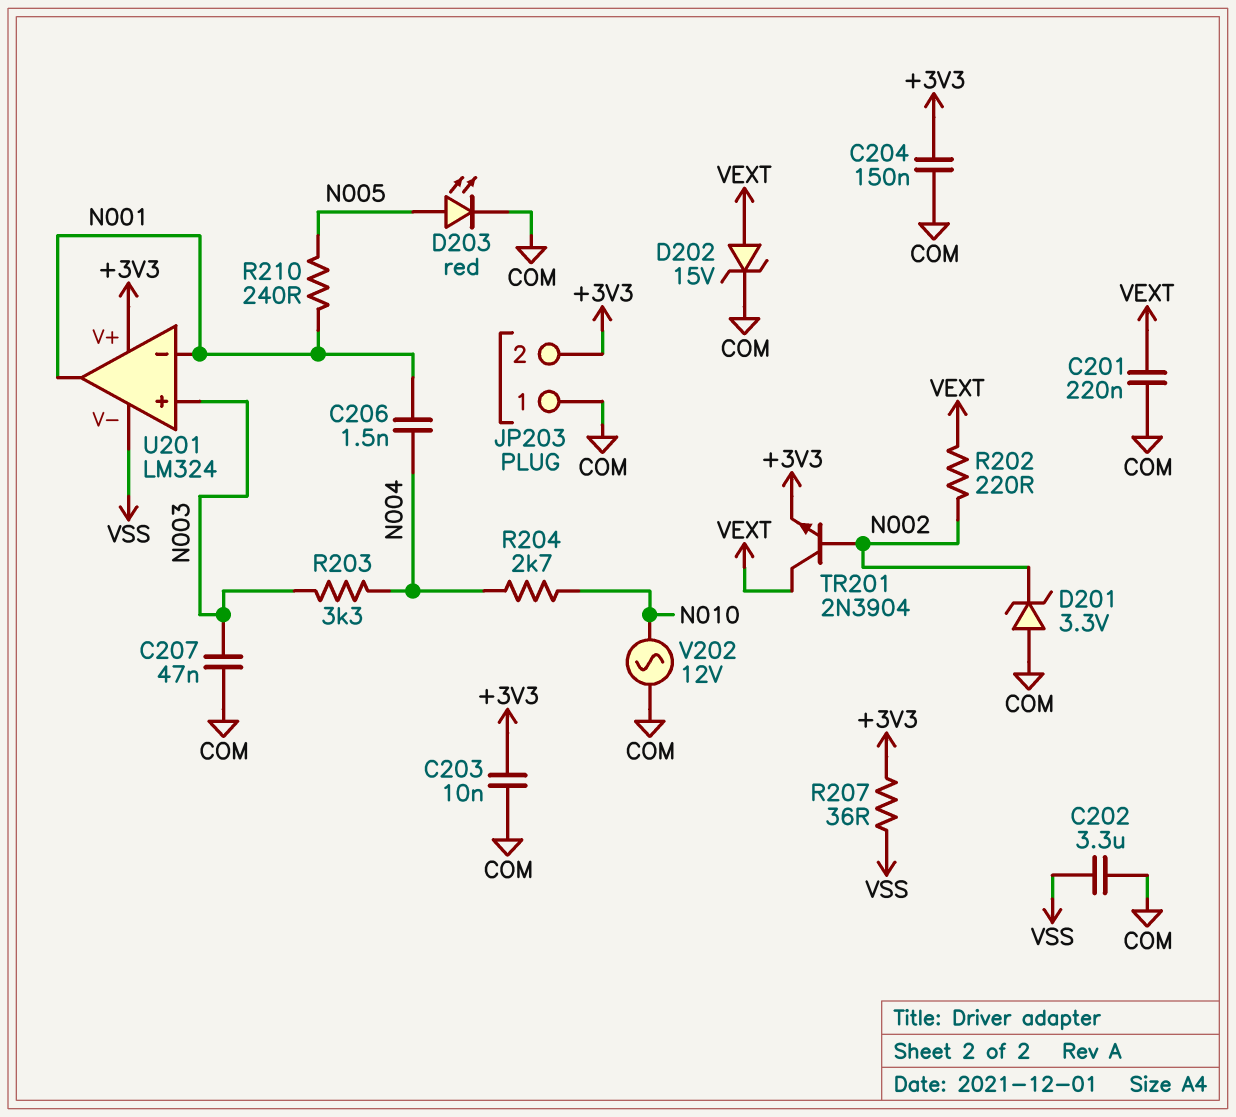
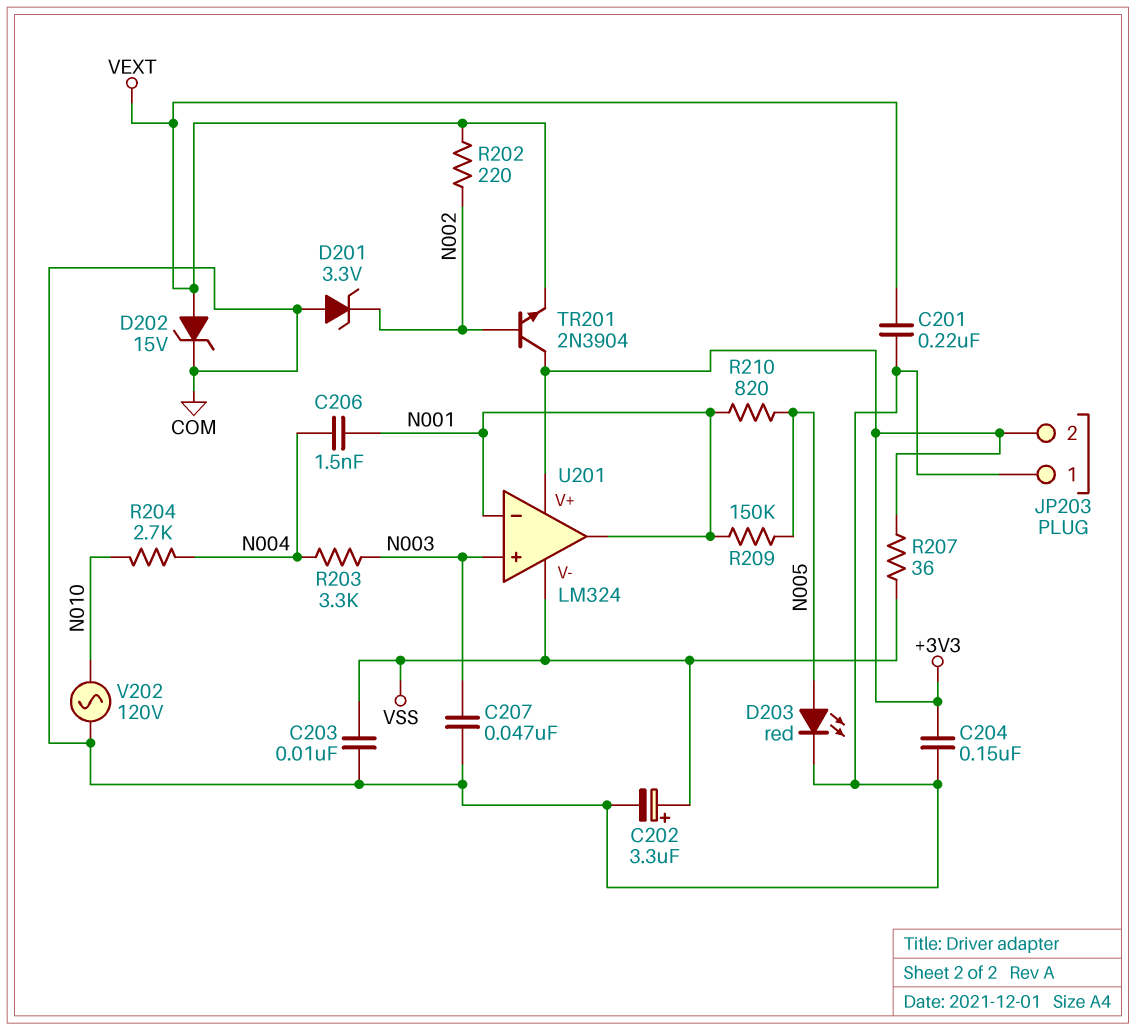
C202: 3.3uF (COM, VSS) -> 3.3uF (plus VSS, minus COM)
C203: 10nF (+3V3, COM) -> 10nF (COM, VSS)
R209: none -> 150k (N001, N005)
R210: 240 (N001, N005) -> 820 (N001, N005)
TR201: NPN 2N3904 (B N002, C VEXT, E +3V3) -> NPN 2N3904 (B N002, C +3V3, E VEXT)
V202: AC 12V (COM, N010) -> AC 120V (COM, N010)

